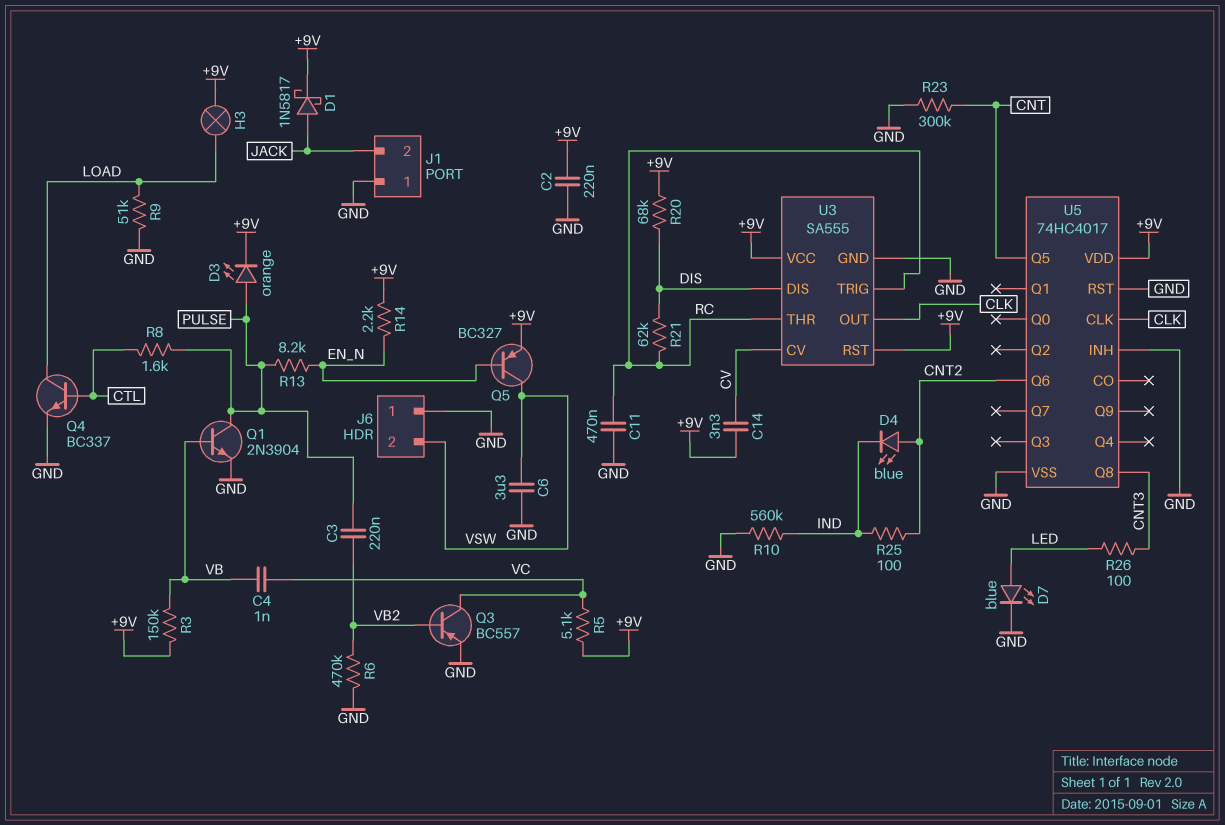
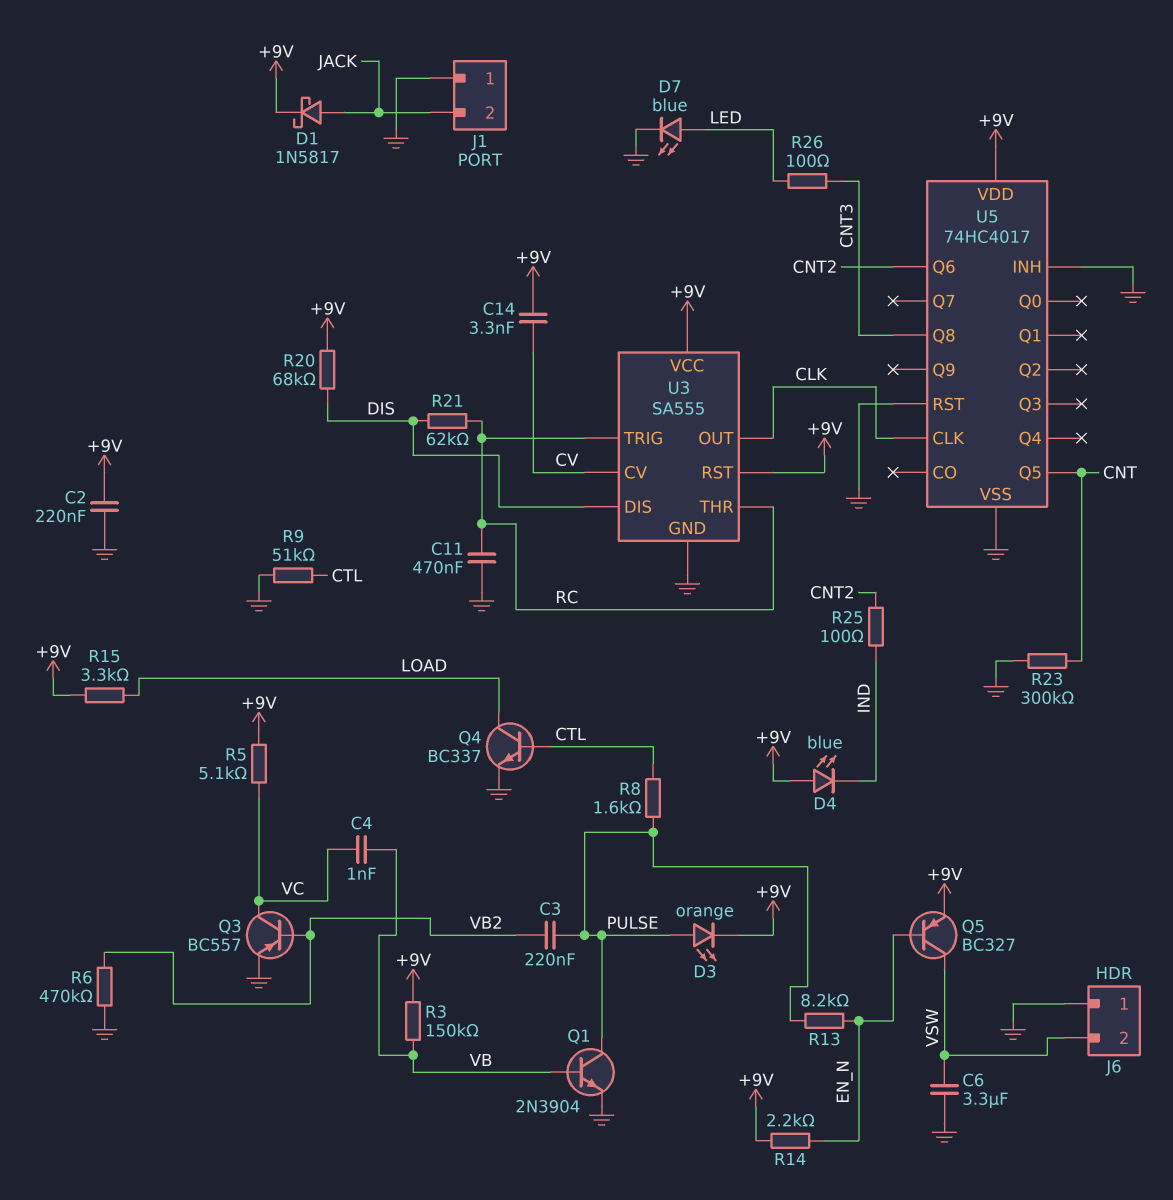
D4: LED blue (A CNT2, K IND) -> LED blue (A +9V, K IND)
H3: lamp (+9V, LOAD) -> none
R9: 51k (GND, LOAD) -> 51k (CTL, GND)
R10: 560k (GND, IND) -> none
R15: none -> 3.3k (+9V, LOAD)

